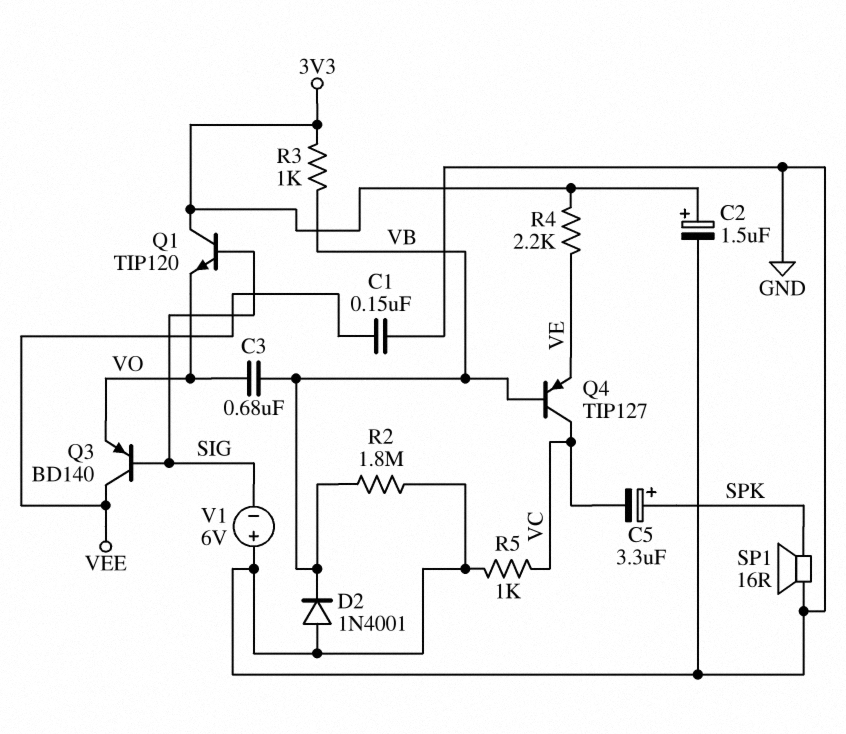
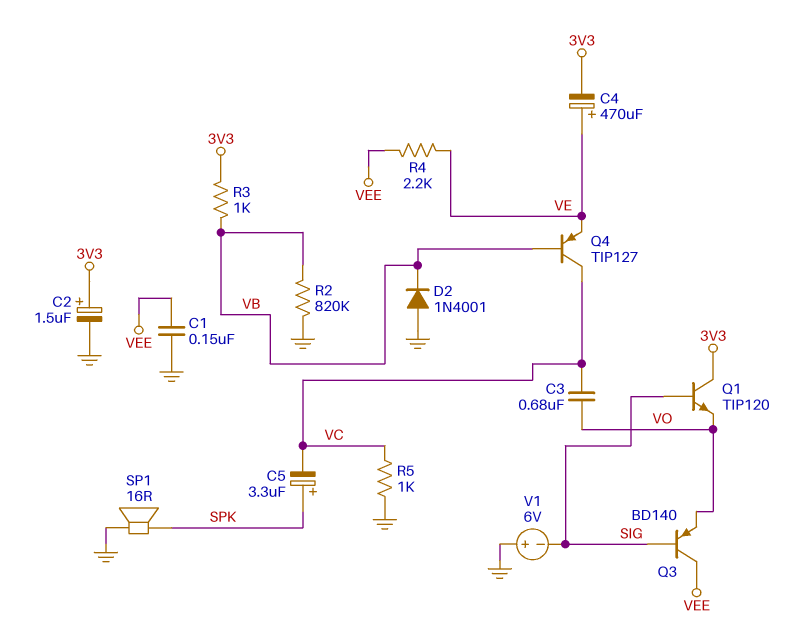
C3: 680nF (VB, VO) -> 680nF (VC, VO)
C4: none -> 470uF (plus VE, minus 3V3)
R2: 1.8M (GND, VB) -> 820k (GND, VB)
R4: 2.2k (3V3, VE) -> 2.2k (VE, VEE)

